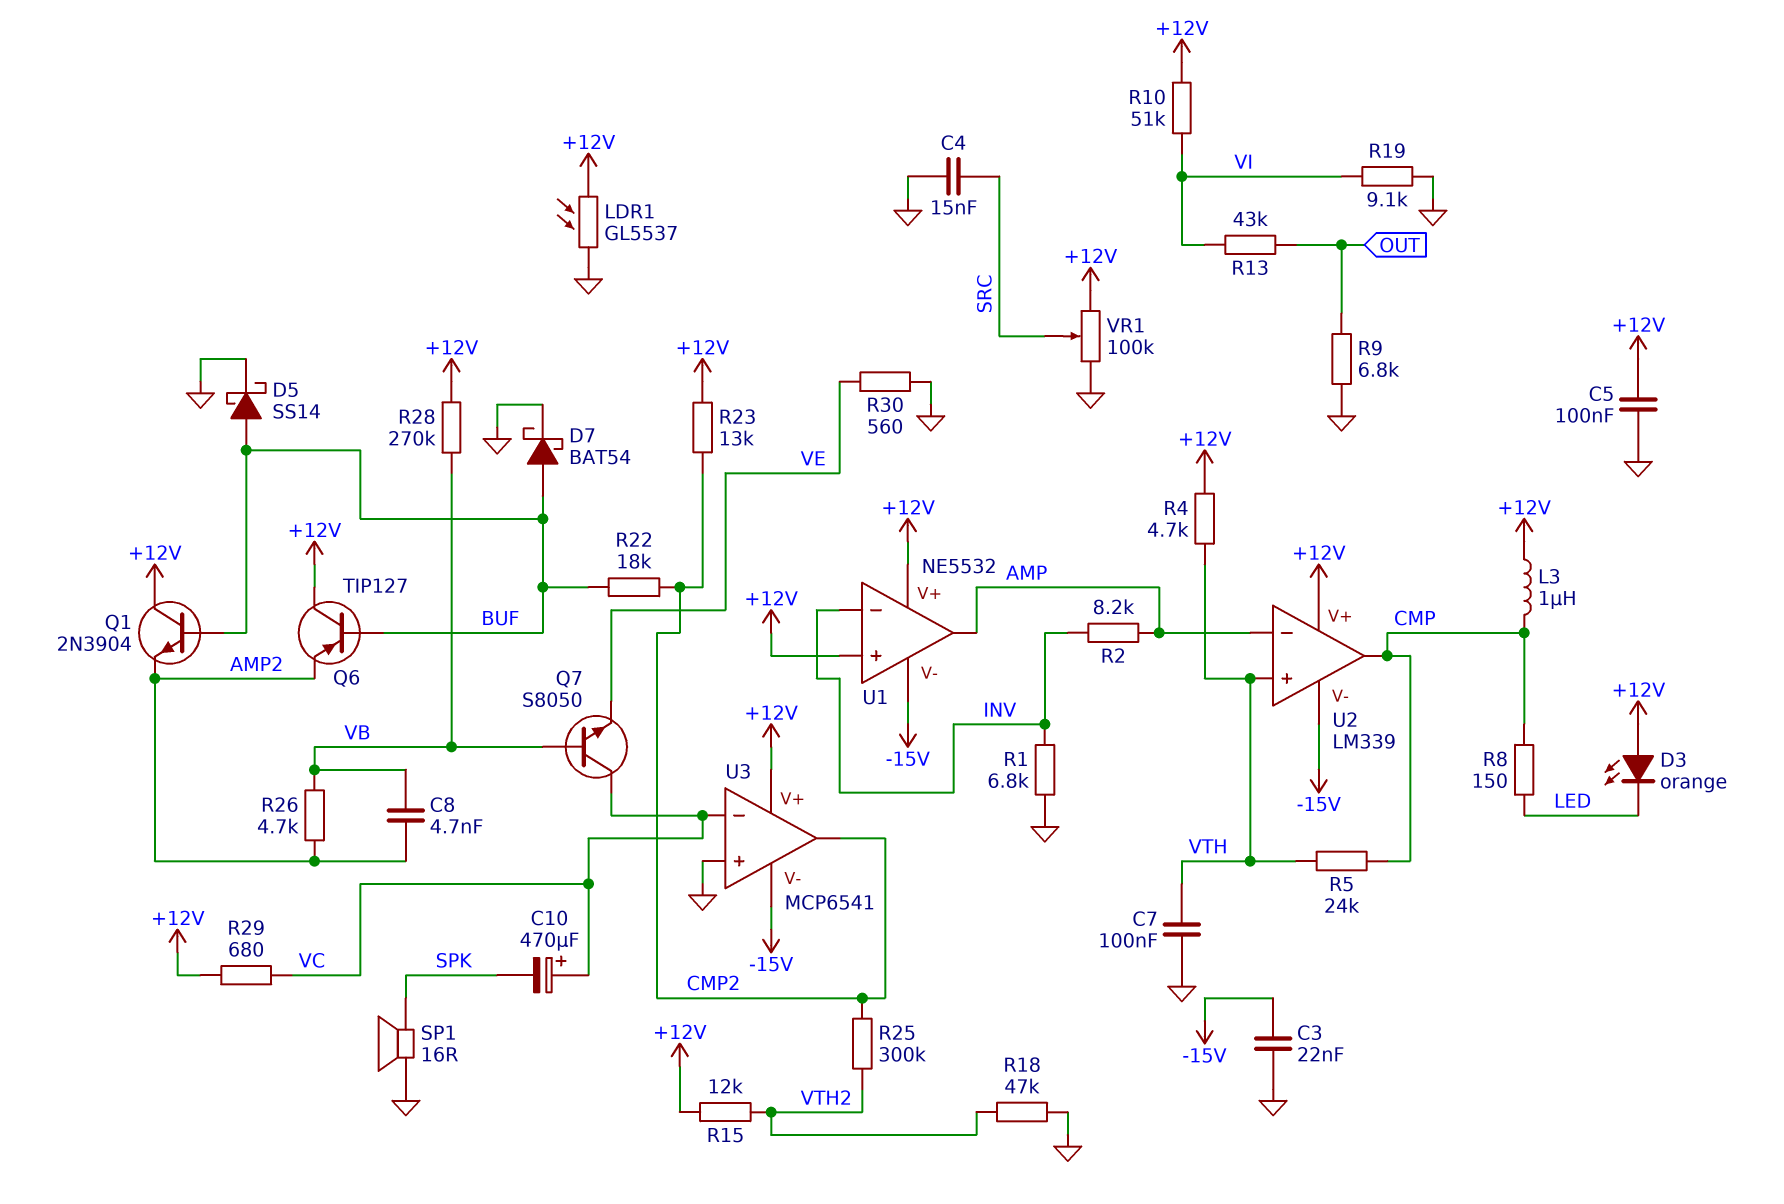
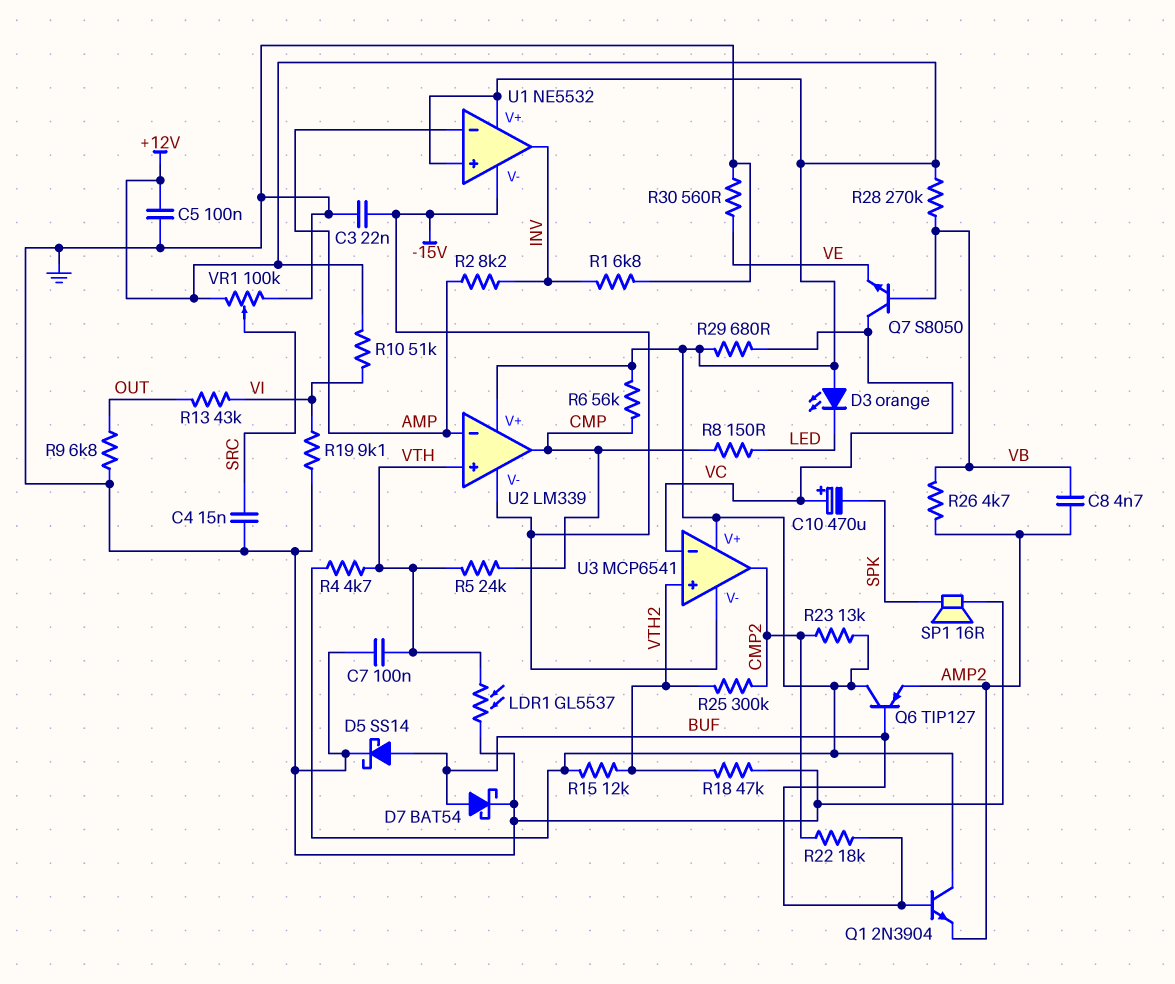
L3: 1uH (+12V, CMP) -> none
LDR1: GL5537 (+12V, GND) -> GL5537 (GND, VTH)
R6: none -> 56k (+12V, CMP)
U1 pin in-: INV -> AMP
U1 pin out: AMP -> INV
U3 pin in+: GND -> VTH2

